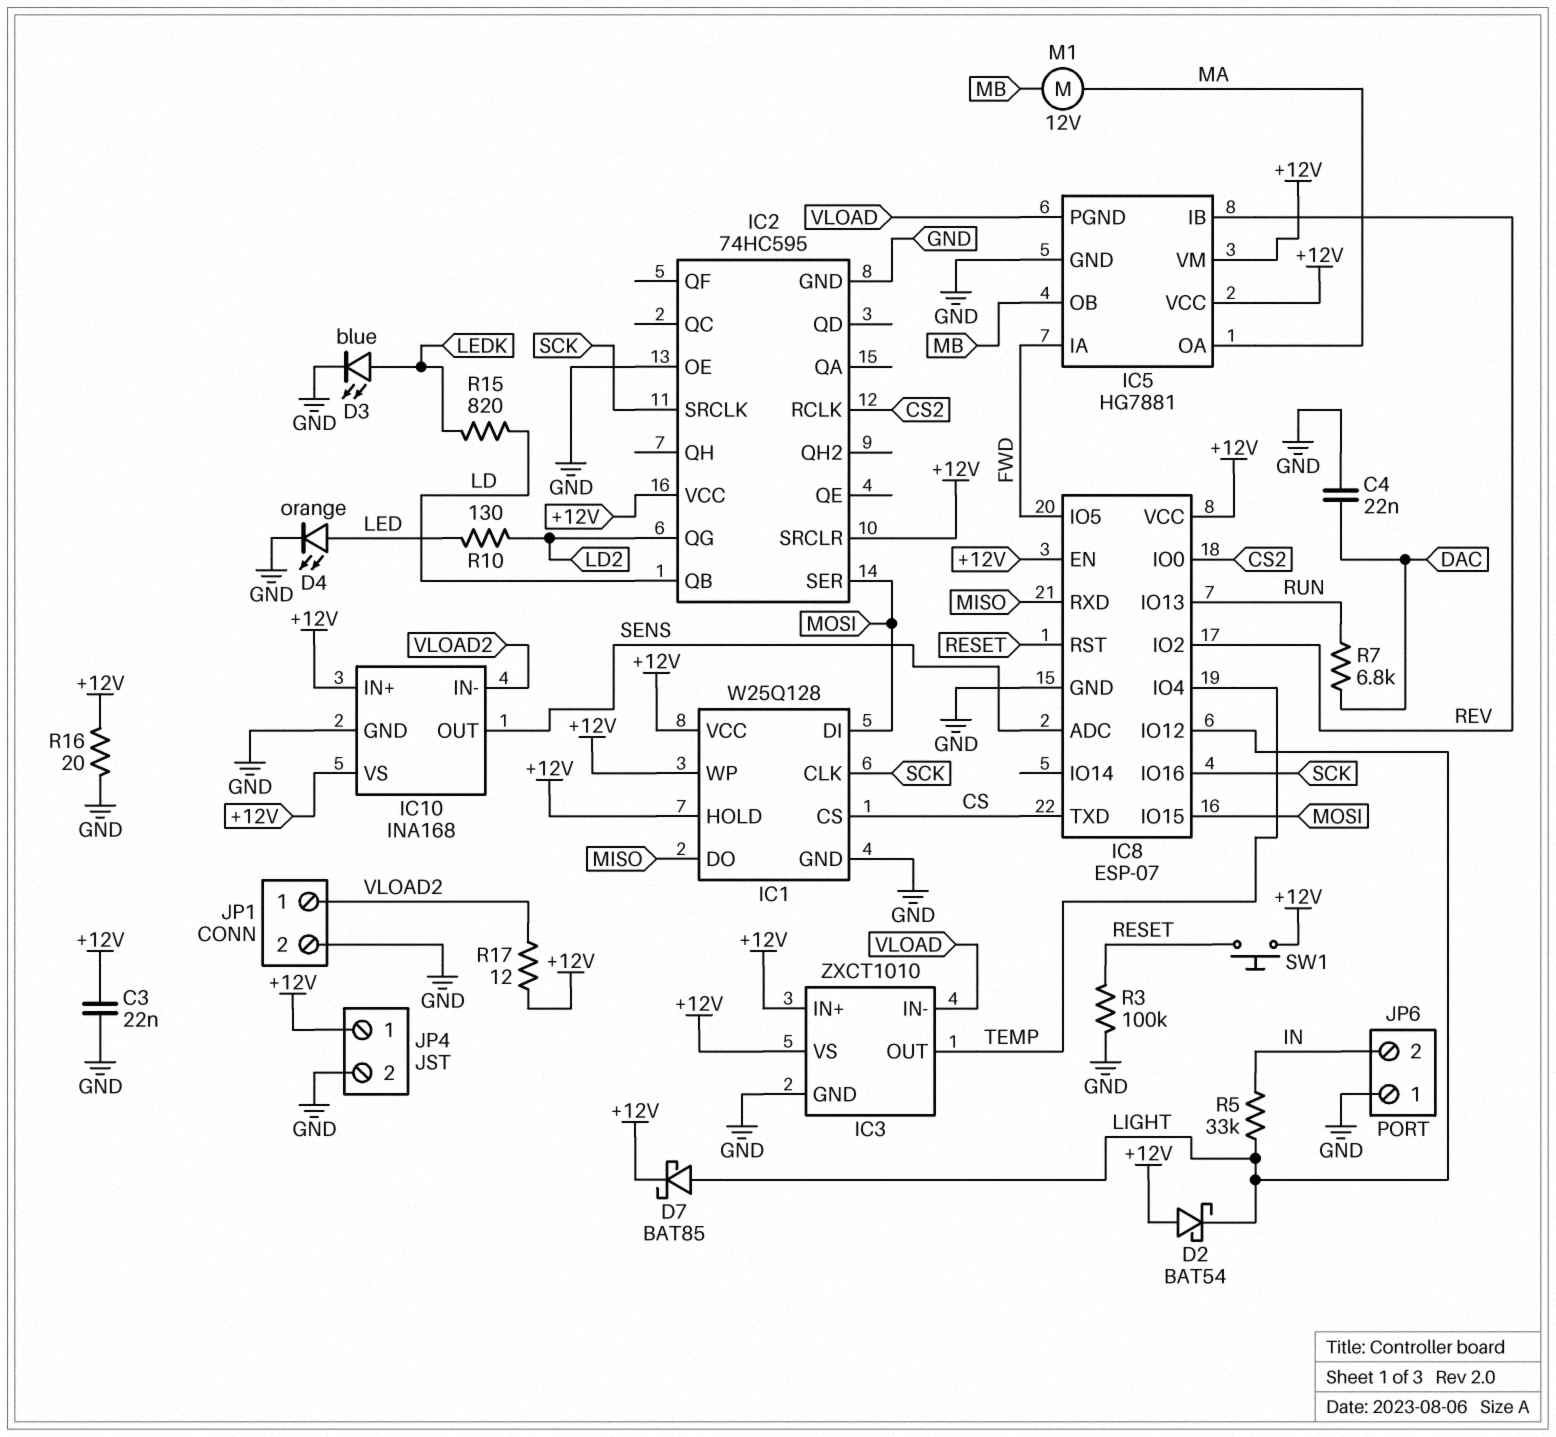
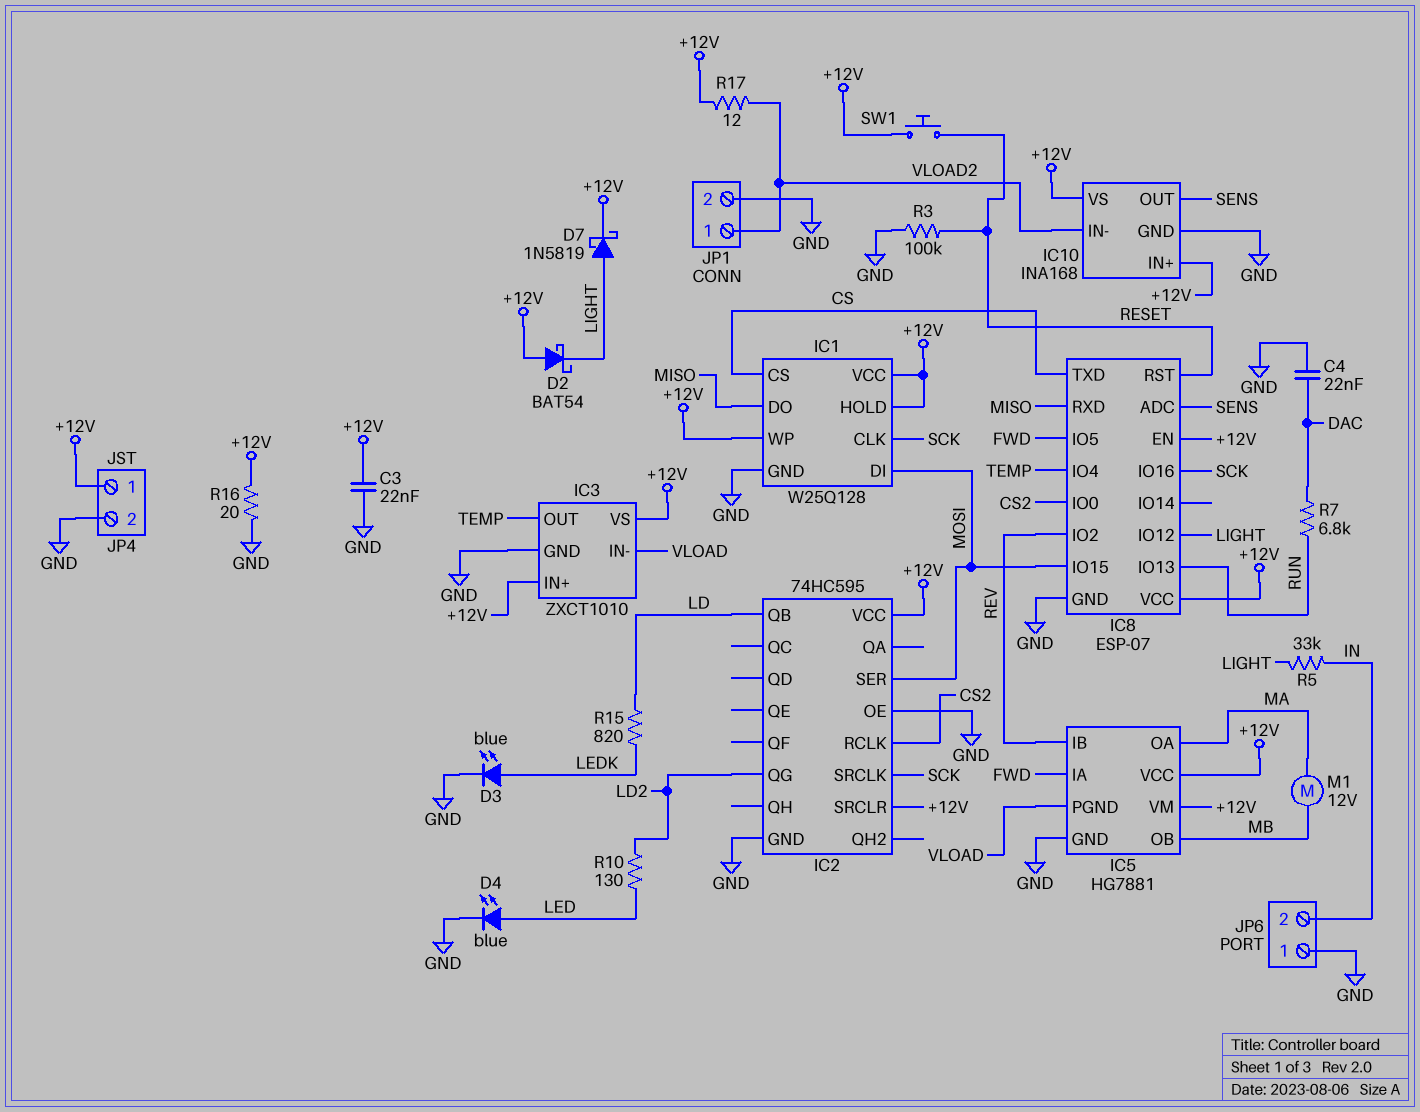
D4: LED orange (A LED, K GND) -> LED blue (A LED, K GND)
D7: schottky BAT85 (A LIGHT, K +12V) -> schottky 1N5819 (A LIGHT, K +12V)

